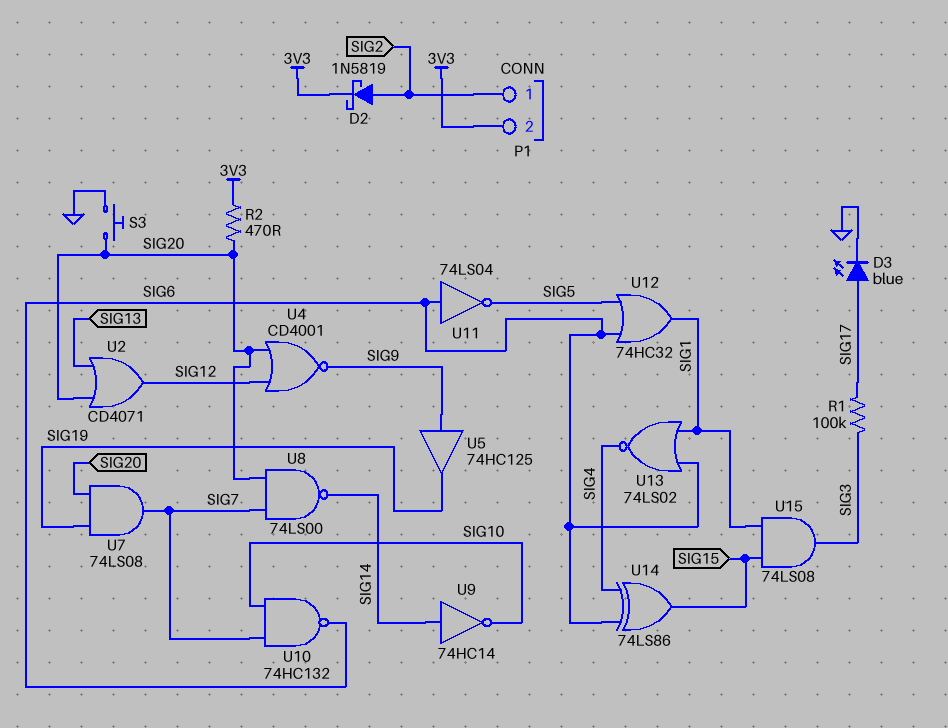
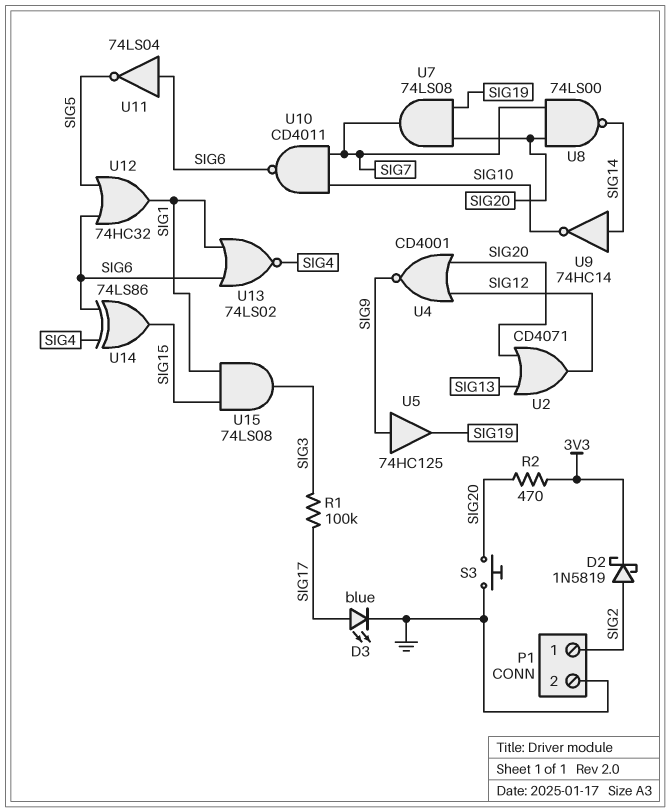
P1 pin 2: 3V3 -> GND
U10: NAND 74HC132 (in SIG7, in SIG10, out SIG6) -> NAND CD4011 (in SIG7, in SIG10, out SIG6)

